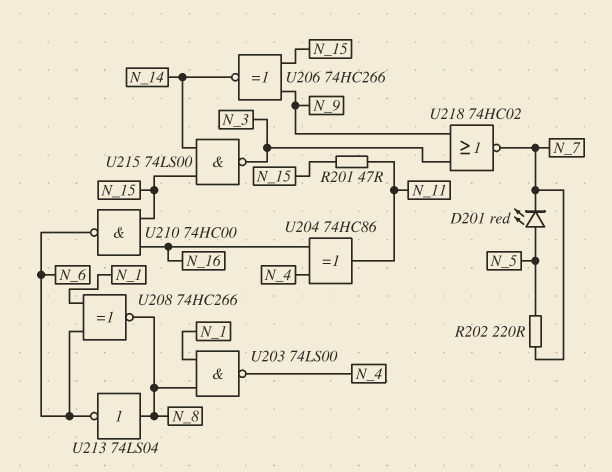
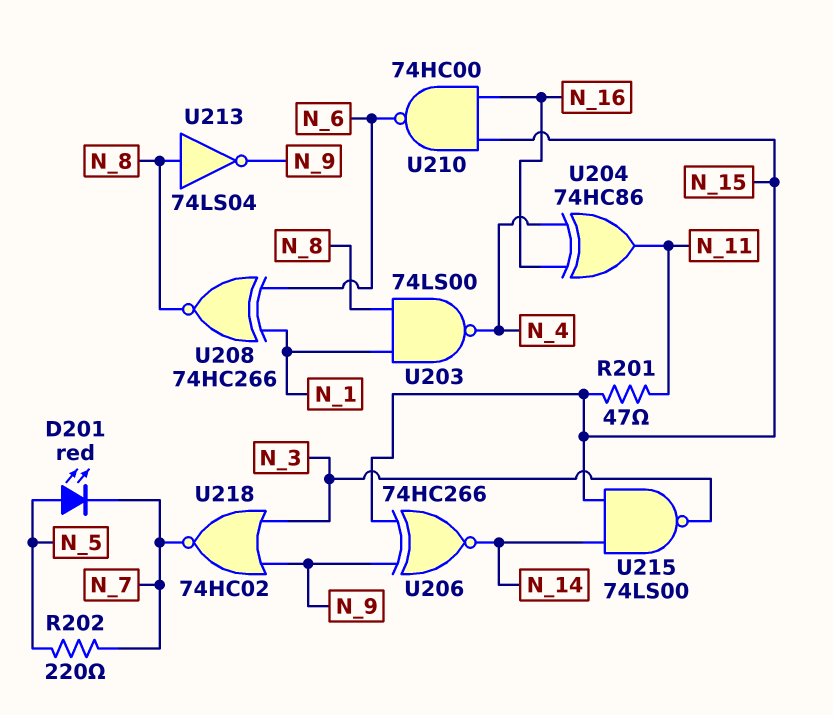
U213: NOT 74LS04 (in N_8, out N_6) -> NOT 74LS04 (in N_8, out N_9)

